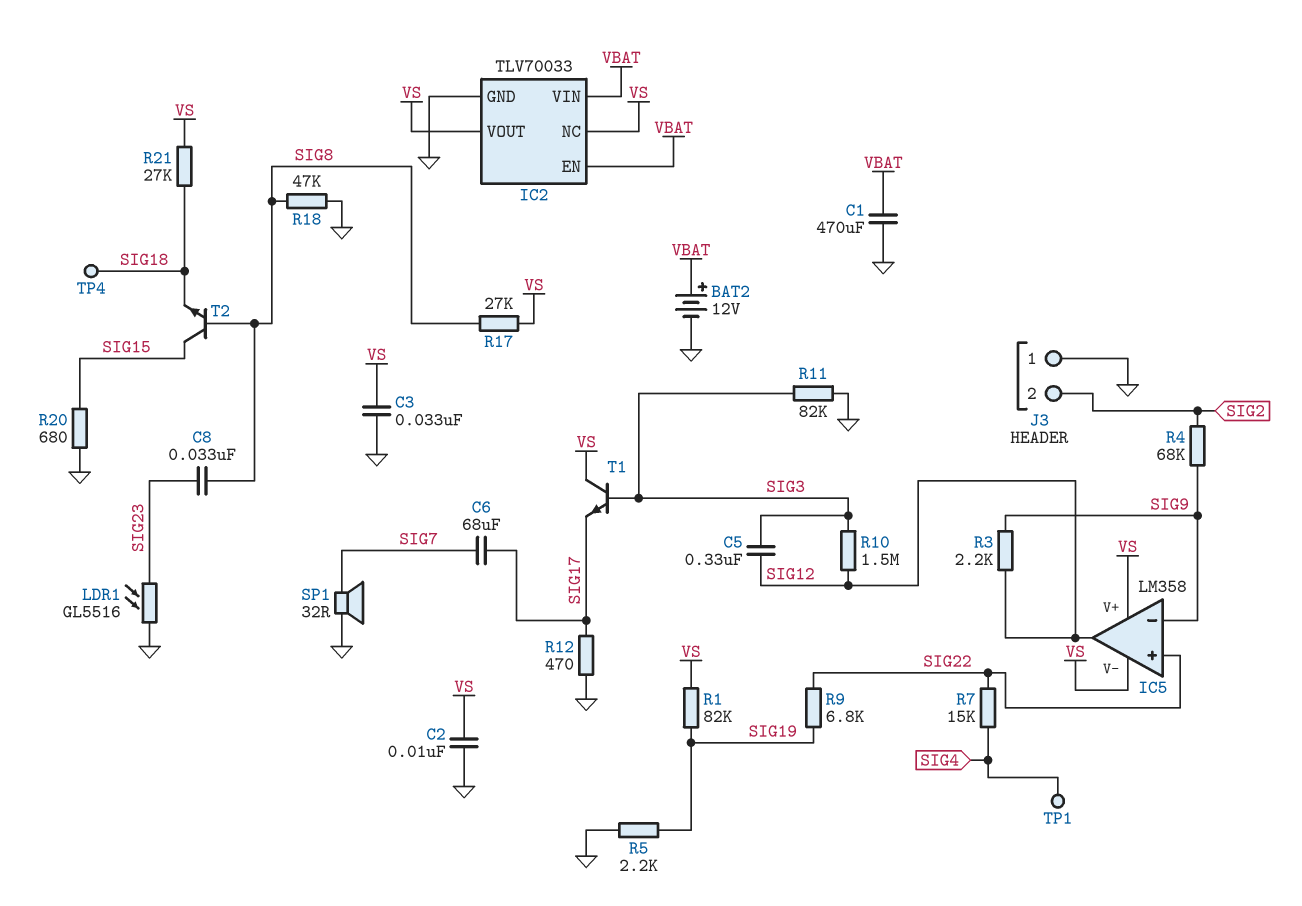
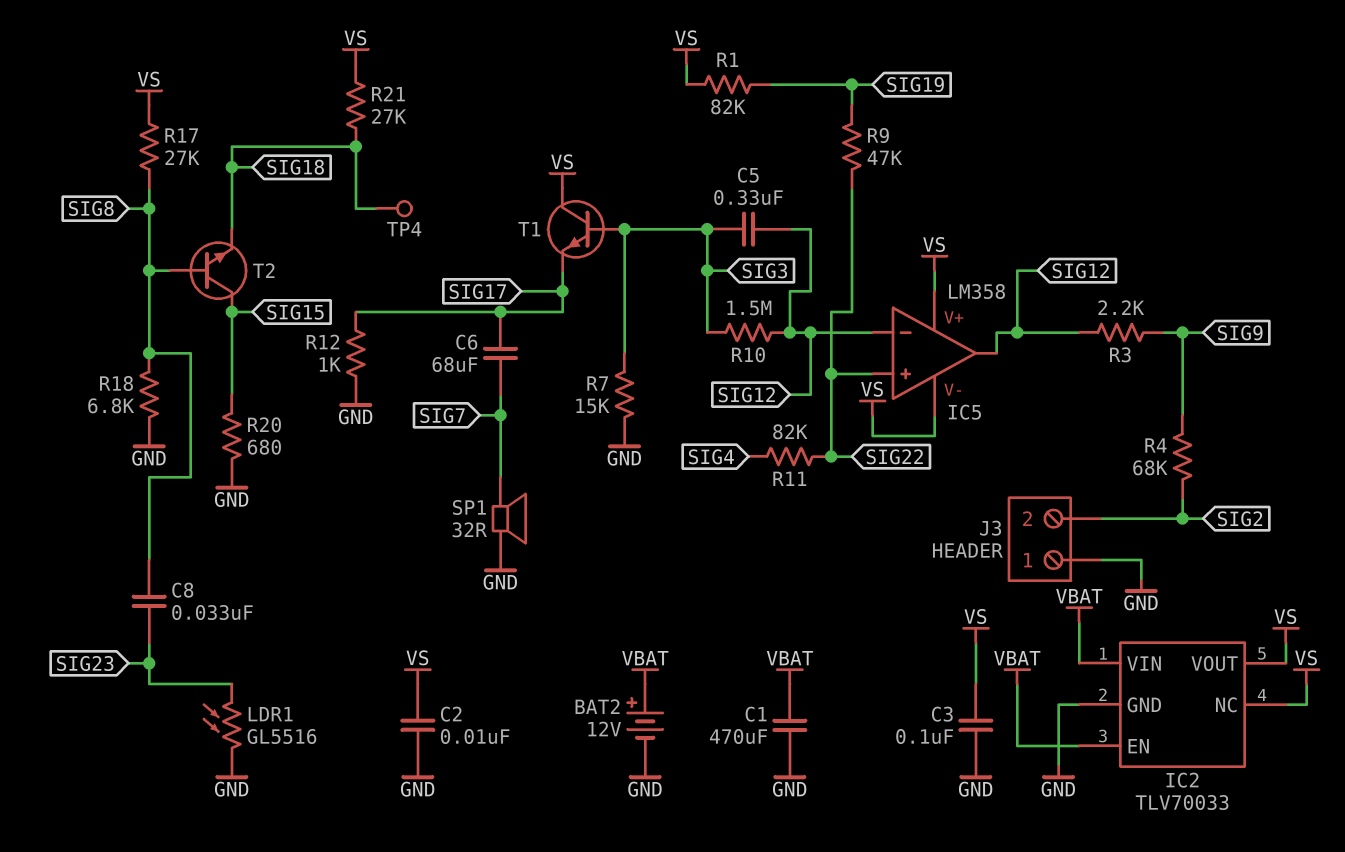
C3: 33nF (GND, VS) -> 100nF (GND, VS)
IC5 pin in-: SIG9 -> SIG12
R5: 2.2k (GND, SIG19) -> none
R7: 15k (SIG4, SIG22) -> 15k (GND, SIG3)
R9: 6.8k (SIG19, SIG22) -> 47k (SIG19, SIG22)
R11: 82k (GND, SIG3) -> 82k (SIG4, SIG22)
R12: 470 (GND, SIG17) -> 1k (GND, SIG17)
R18: 47k (GND, SIG8) -> 6.8k (GND, SIG8)
TP1: test point (SIG4) -> none

